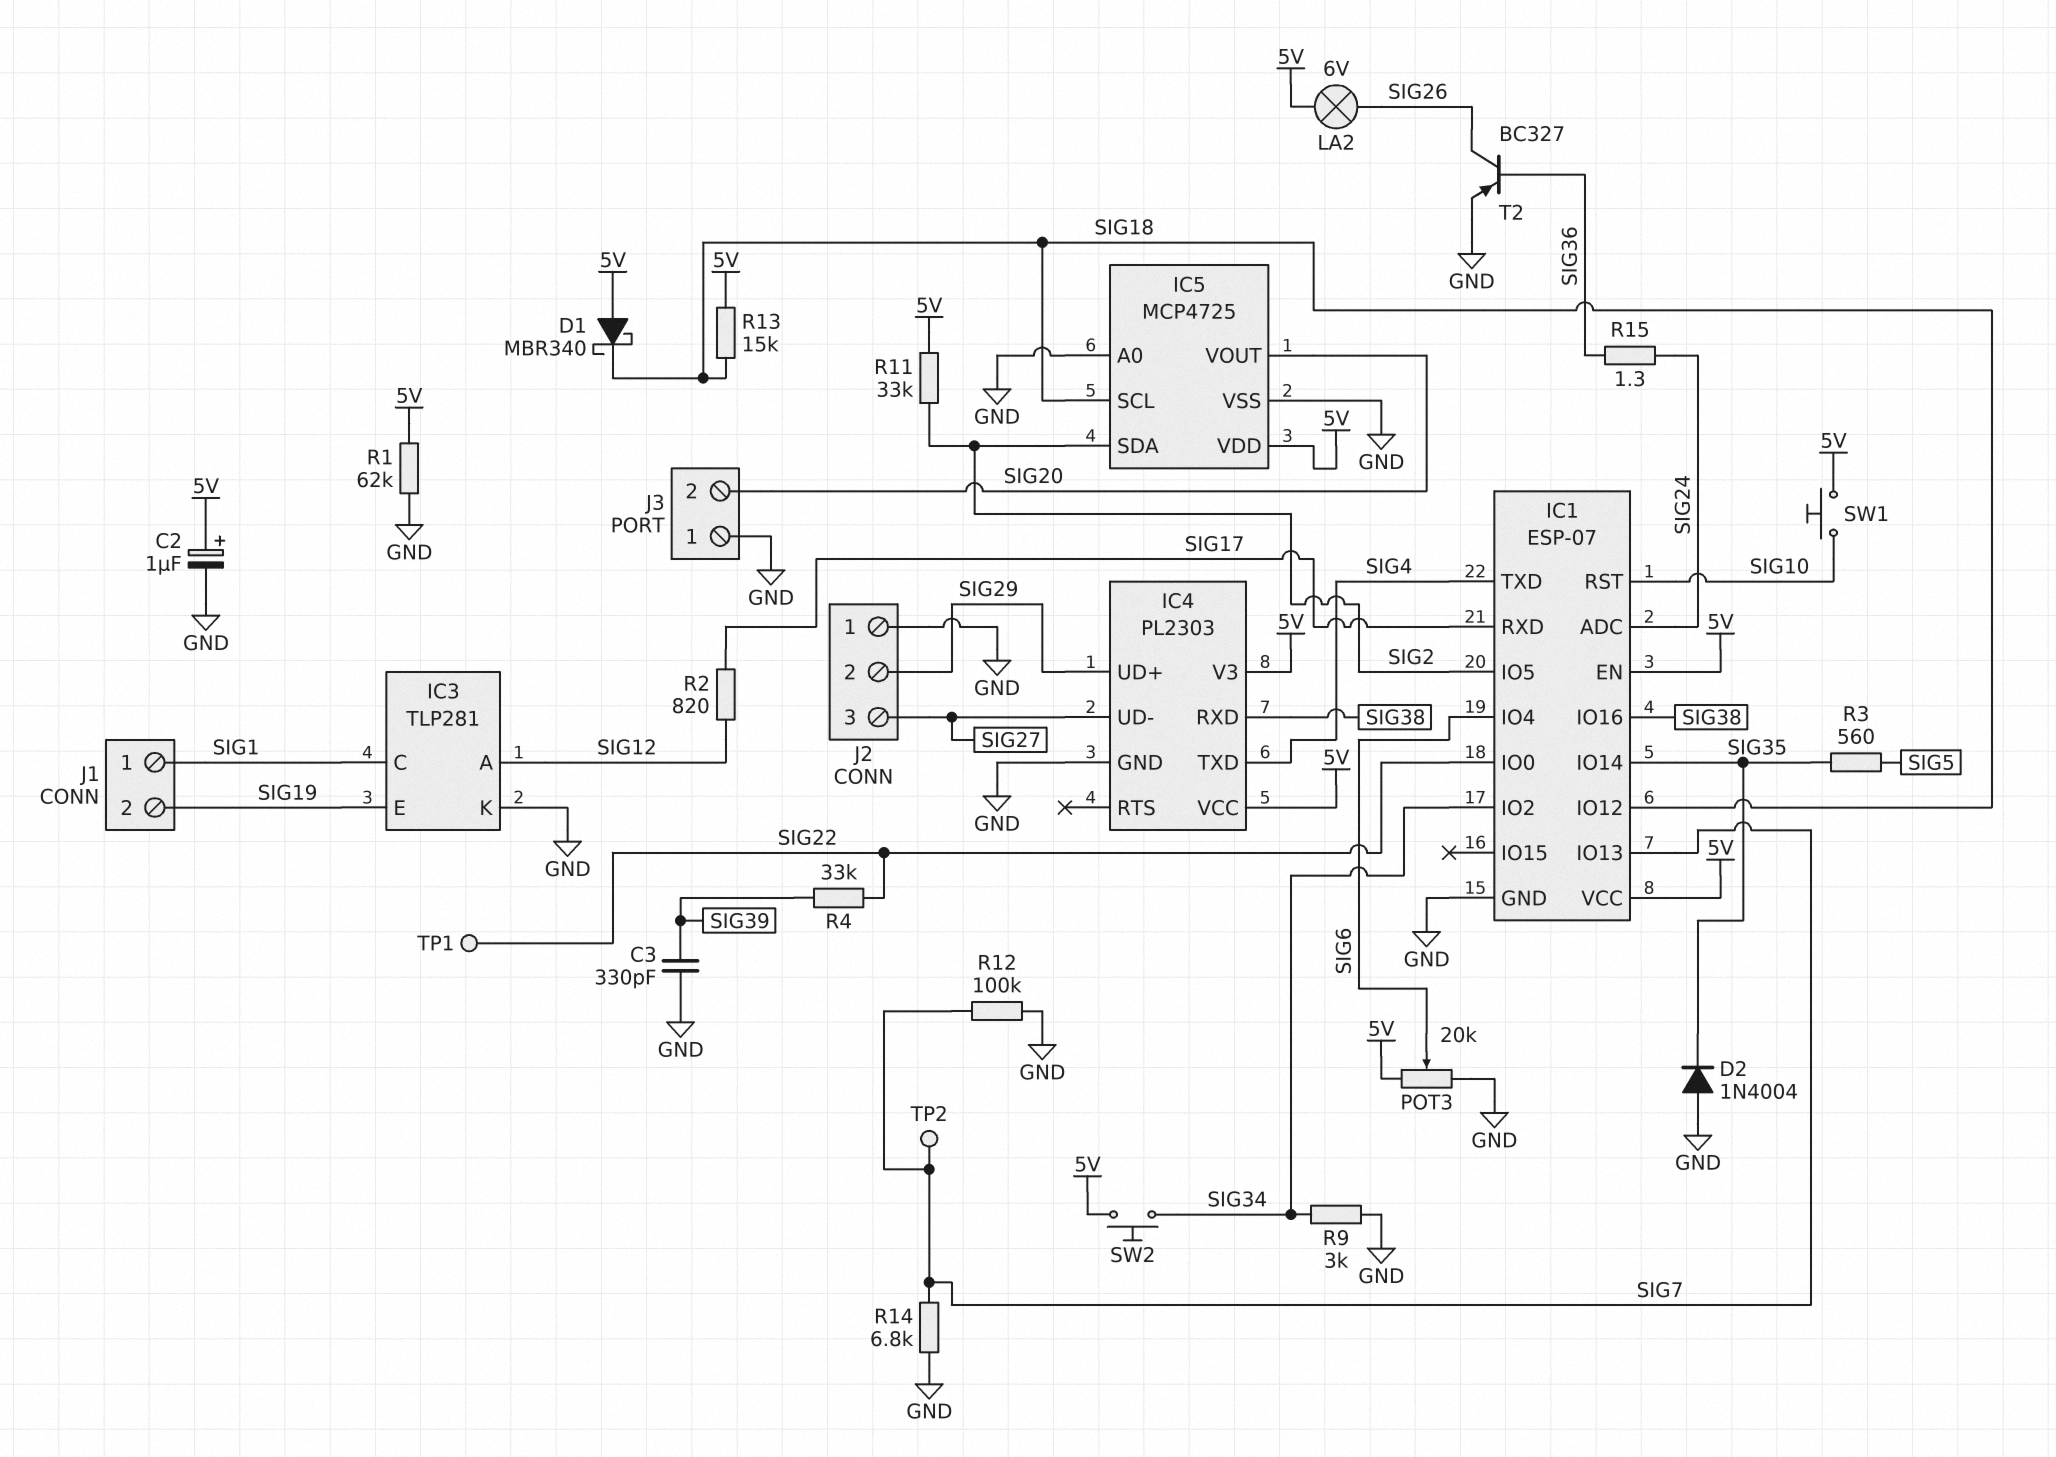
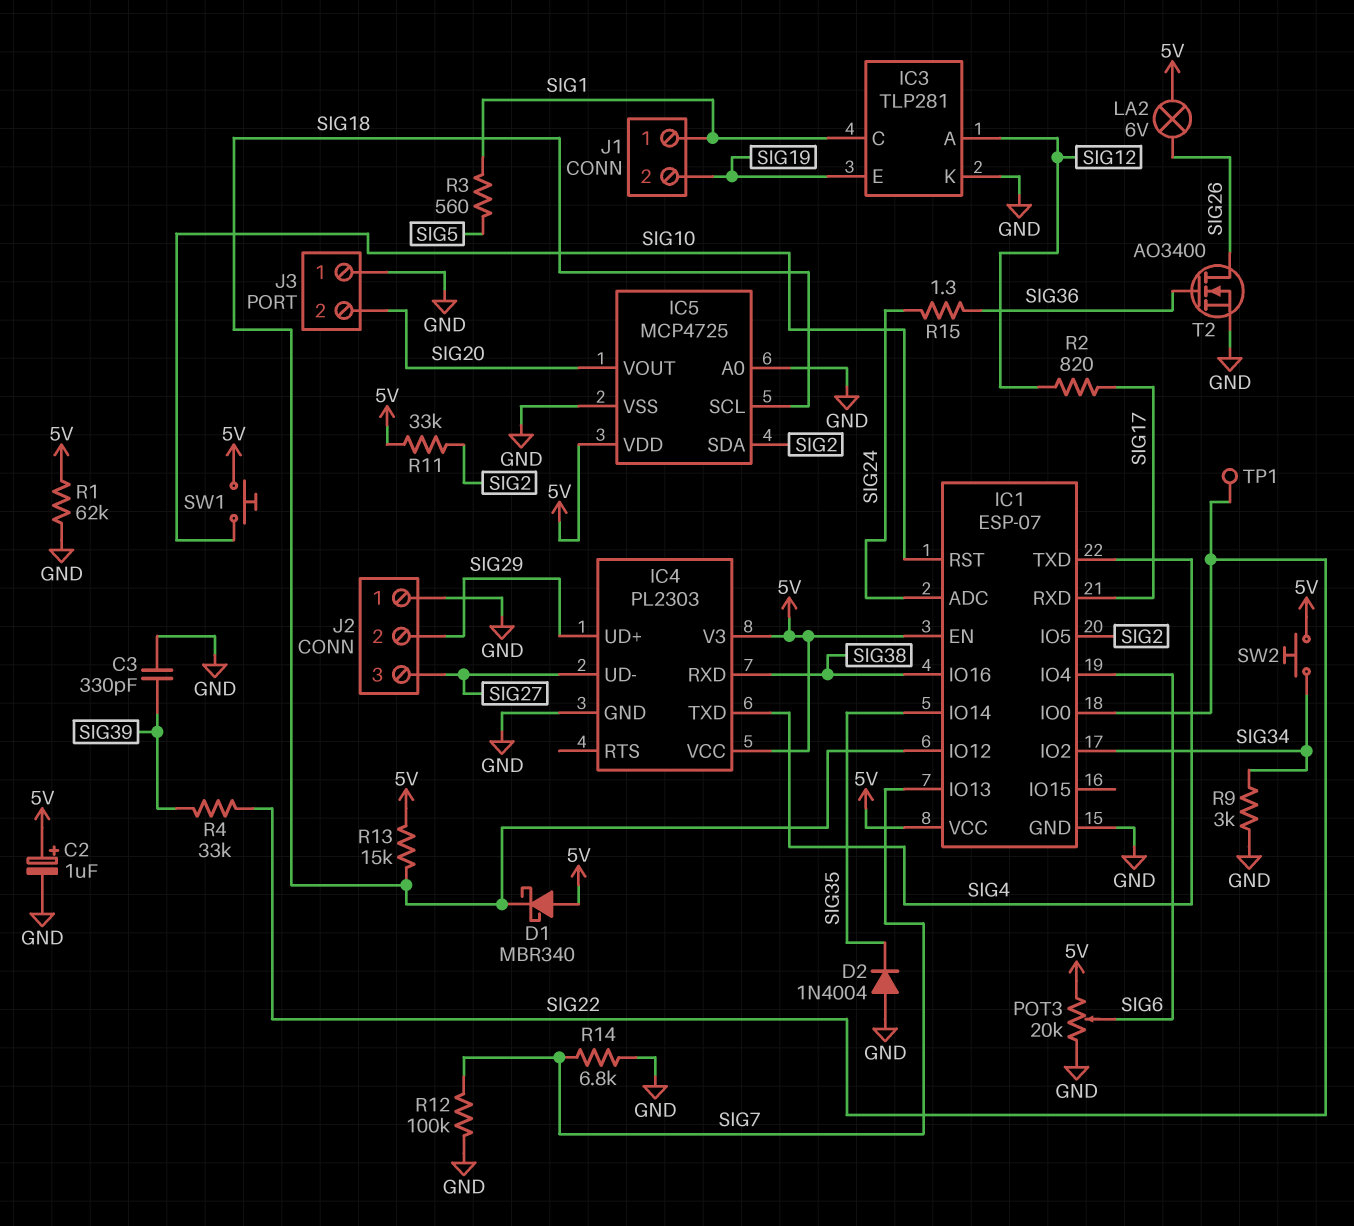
R3: 560 (SIG5, SIG35) -> 560 (SIG1, SIG5)
T2: PNP BC327 (B SIG36, C SIG26, E GND) -> NMOS AO3400 (G SIG36, D SIG26, S GND)
TP2: test point (SIG7) -> none

